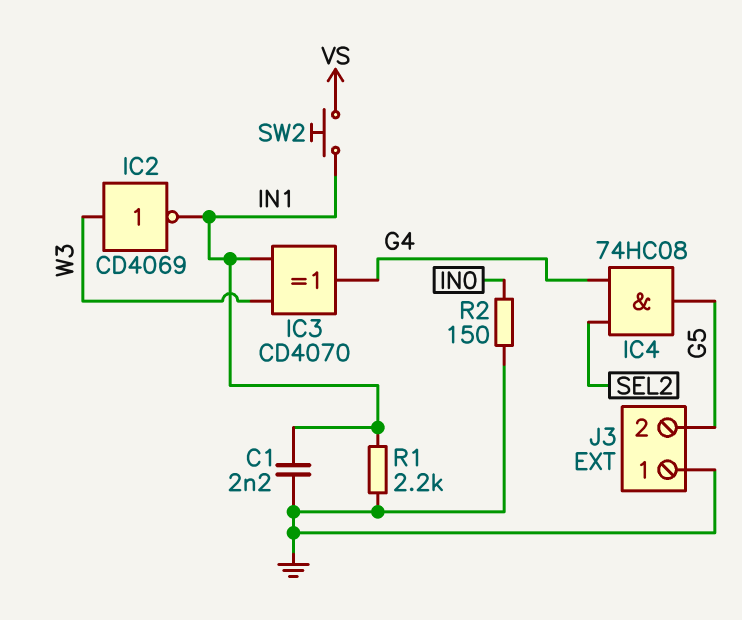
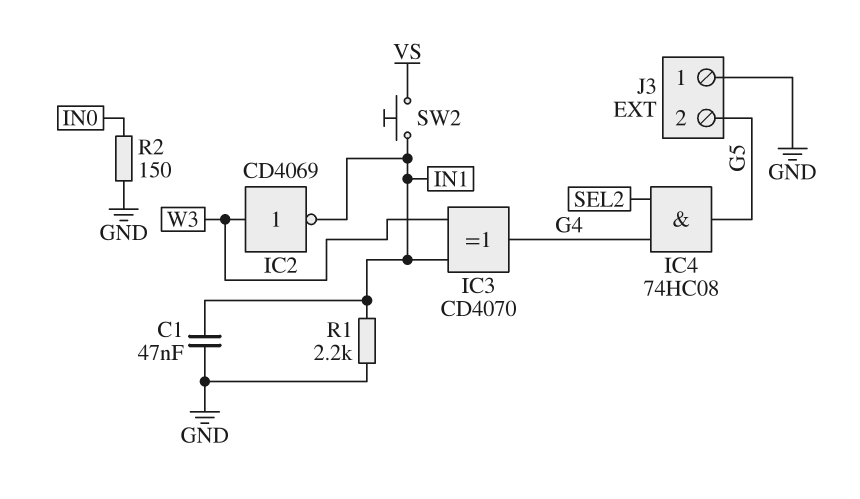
C1: 2.2nF (GND, IN1) -> 47nF (GND, IN1)

